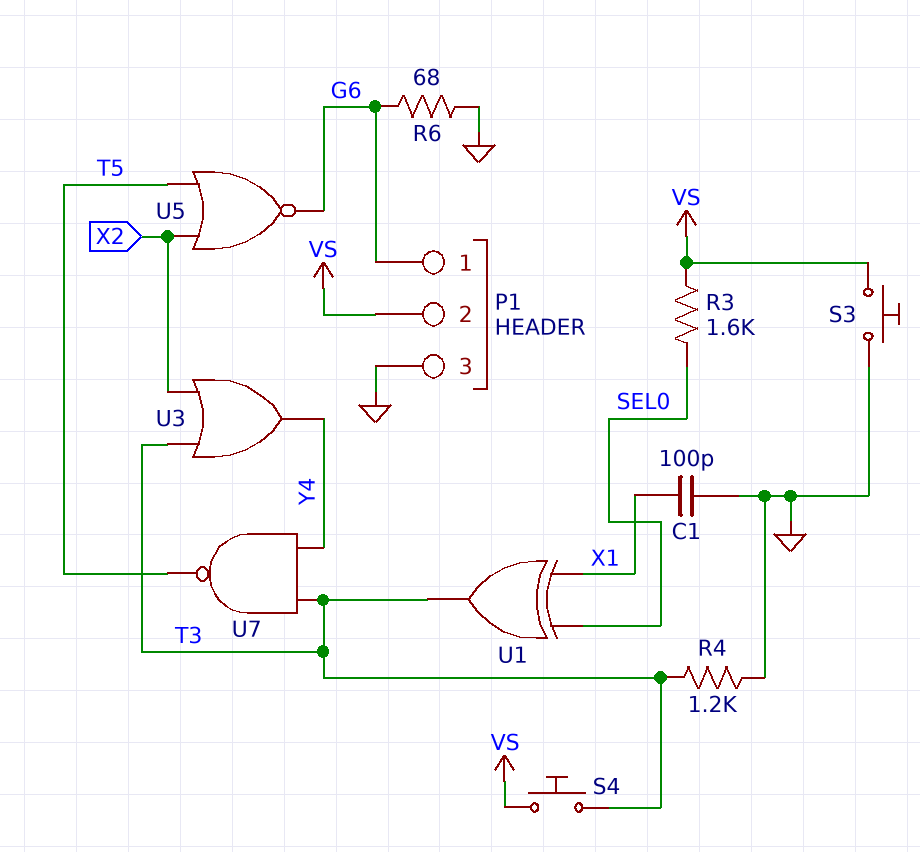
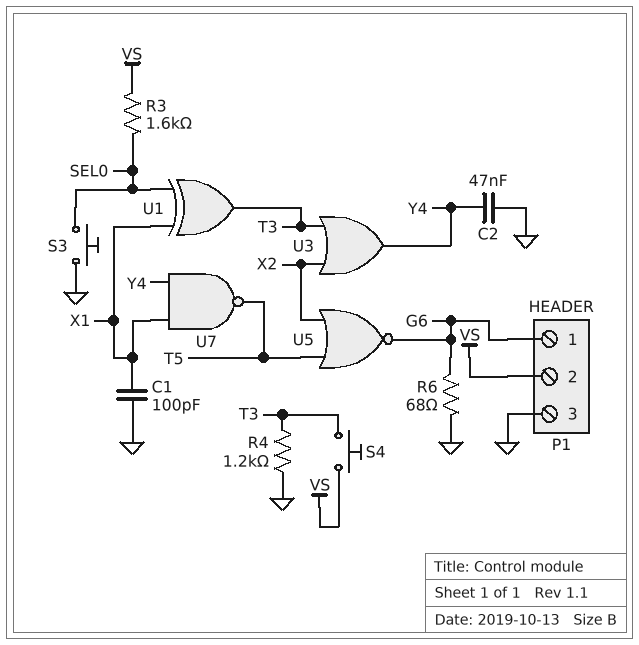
C2: none -> 47nF (GND, Y4)
S3: button (GND, VS) -> button (GND, SEL0)
U7: NAND (in T3, in Y4, out T5) -> NAND (in X1, in Y4, out T5)

